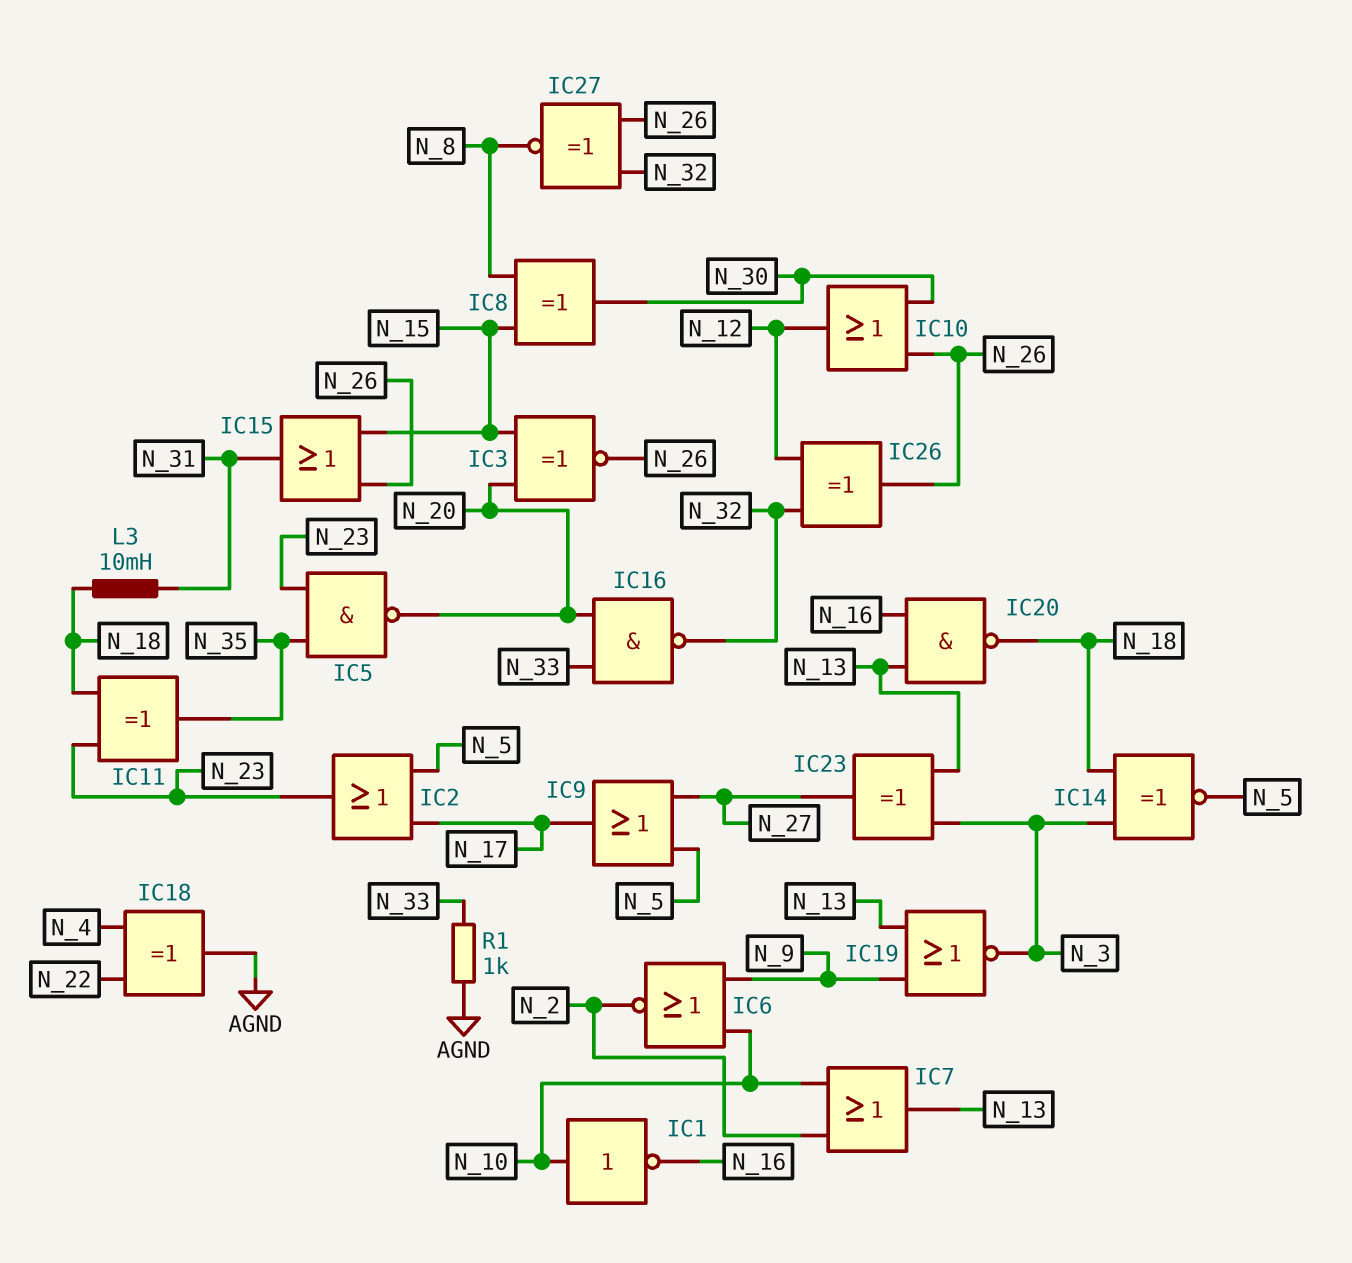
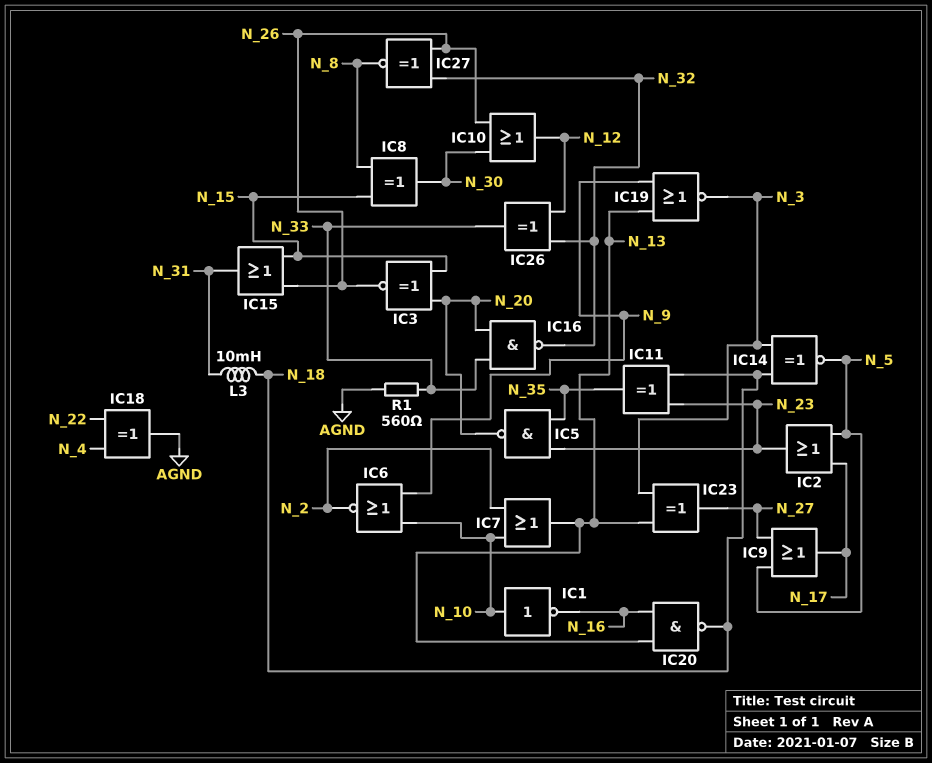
IC26: XOR (in N_12, in N_32, out N_26) -> XOR (in N_12, in N_32, out N_33)
R1: 1k (AGND, N_33) -> 560 (AGND, N_33)

